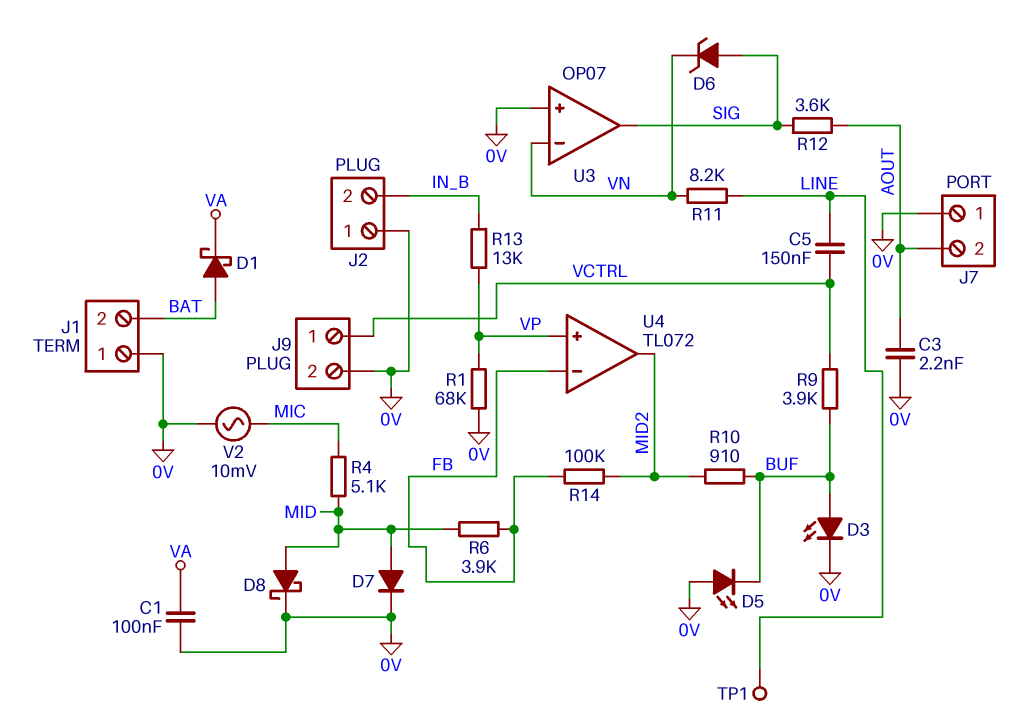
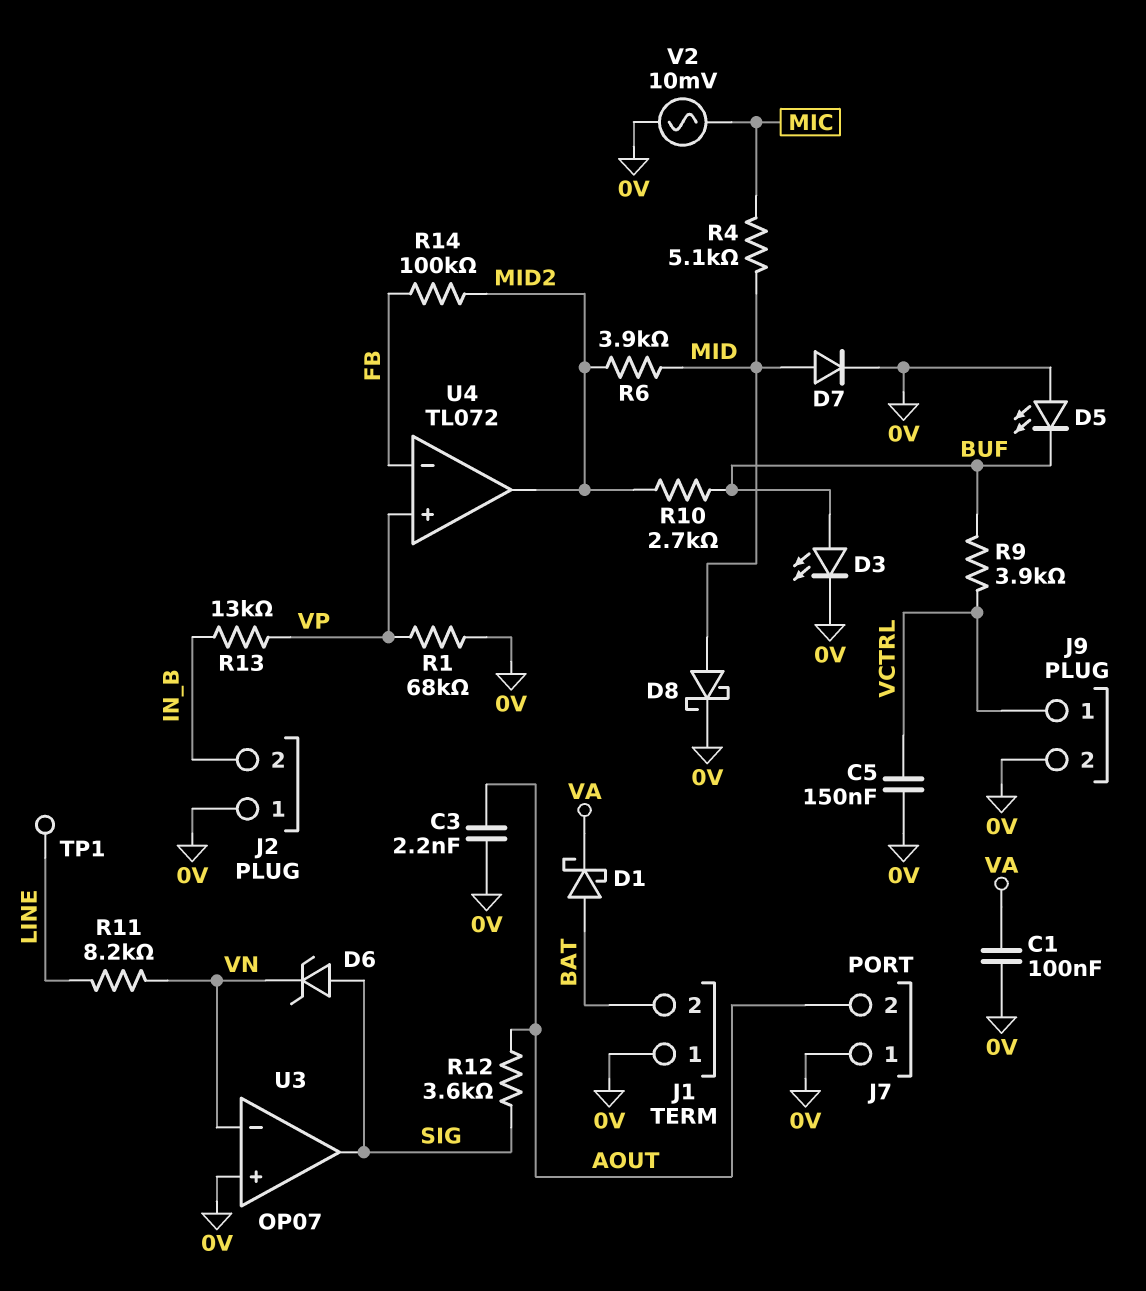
C5: 150nF (LINE, VCTRL) -> 150nF (0V, VCTRL)
R6: 3.9k (FB, MID) -> 3.9k (MID, MID2)
R10: 910 (BUF, MID2) -> 2.7k (BUF, MID2)

